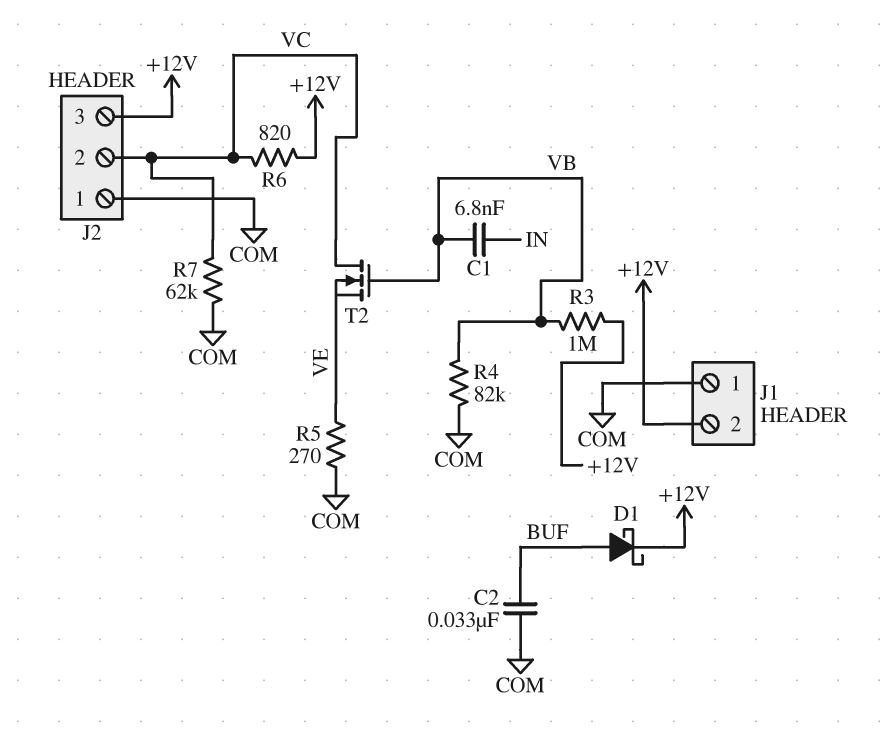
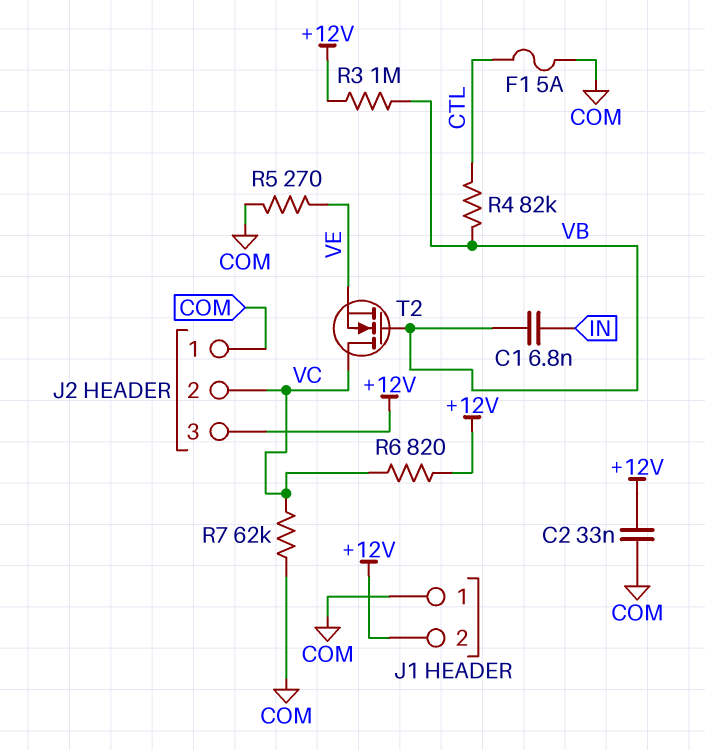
C2: 33nF (BUF, COM) -> 33nF (+12V, COM)
D1: schottky (A BUF, K +12V) -> none
F1: none -> 5A (COM, CTL)
R4: 82k (COM, VB) -> 82k (CTL, VB)

